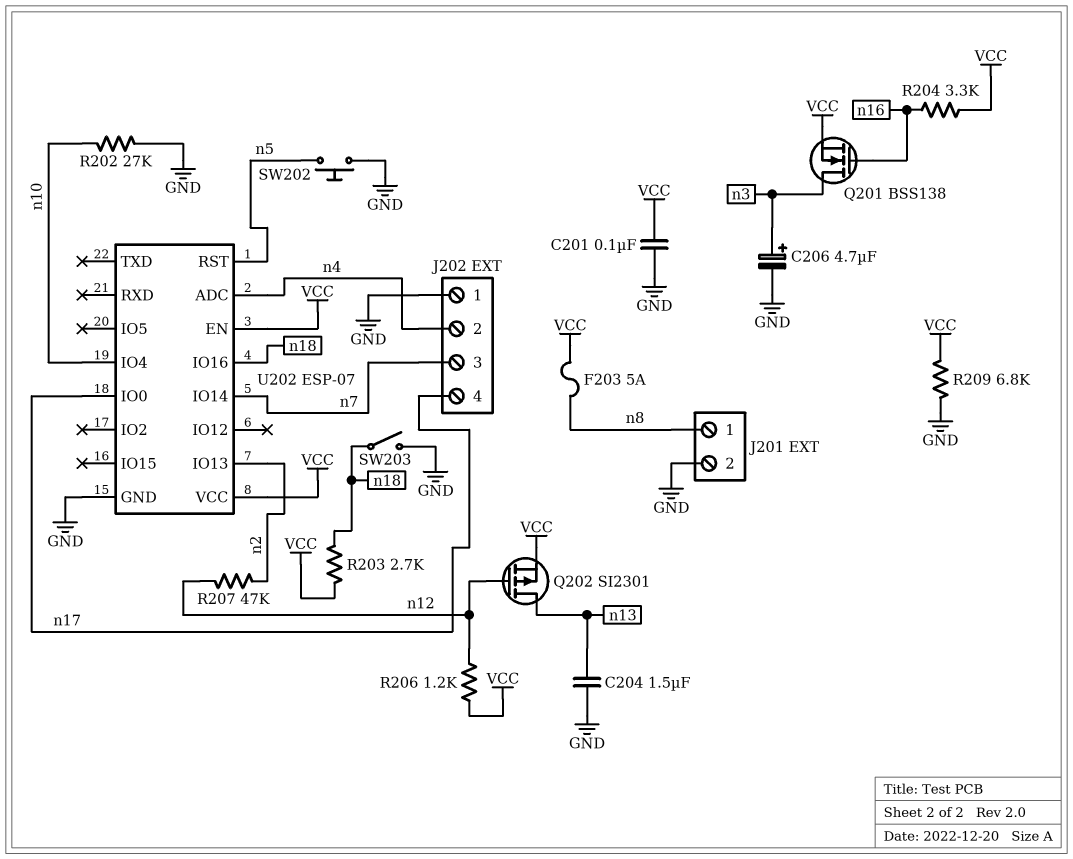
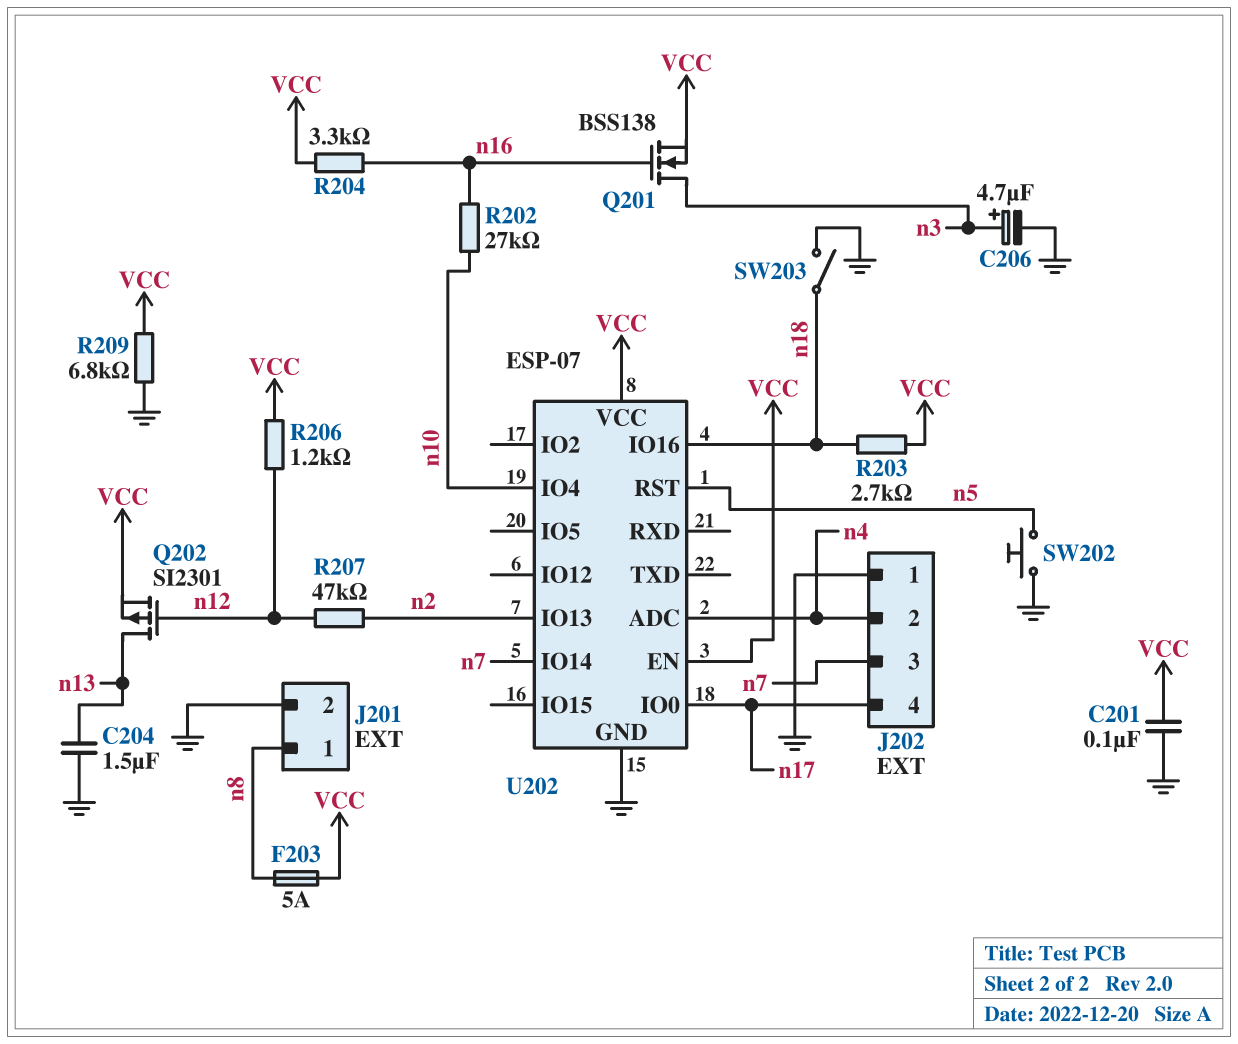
R202: 27k (GND, n10) -> 27k (n10, n16)

